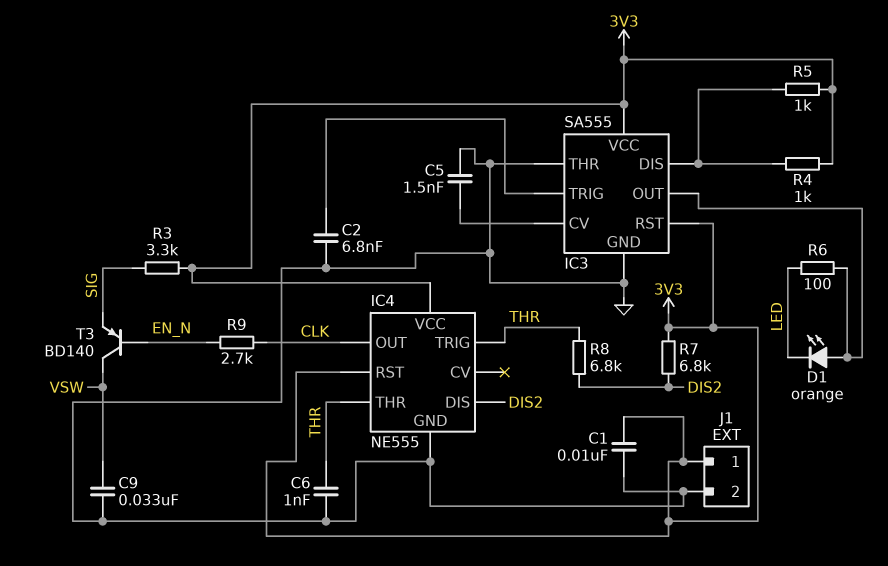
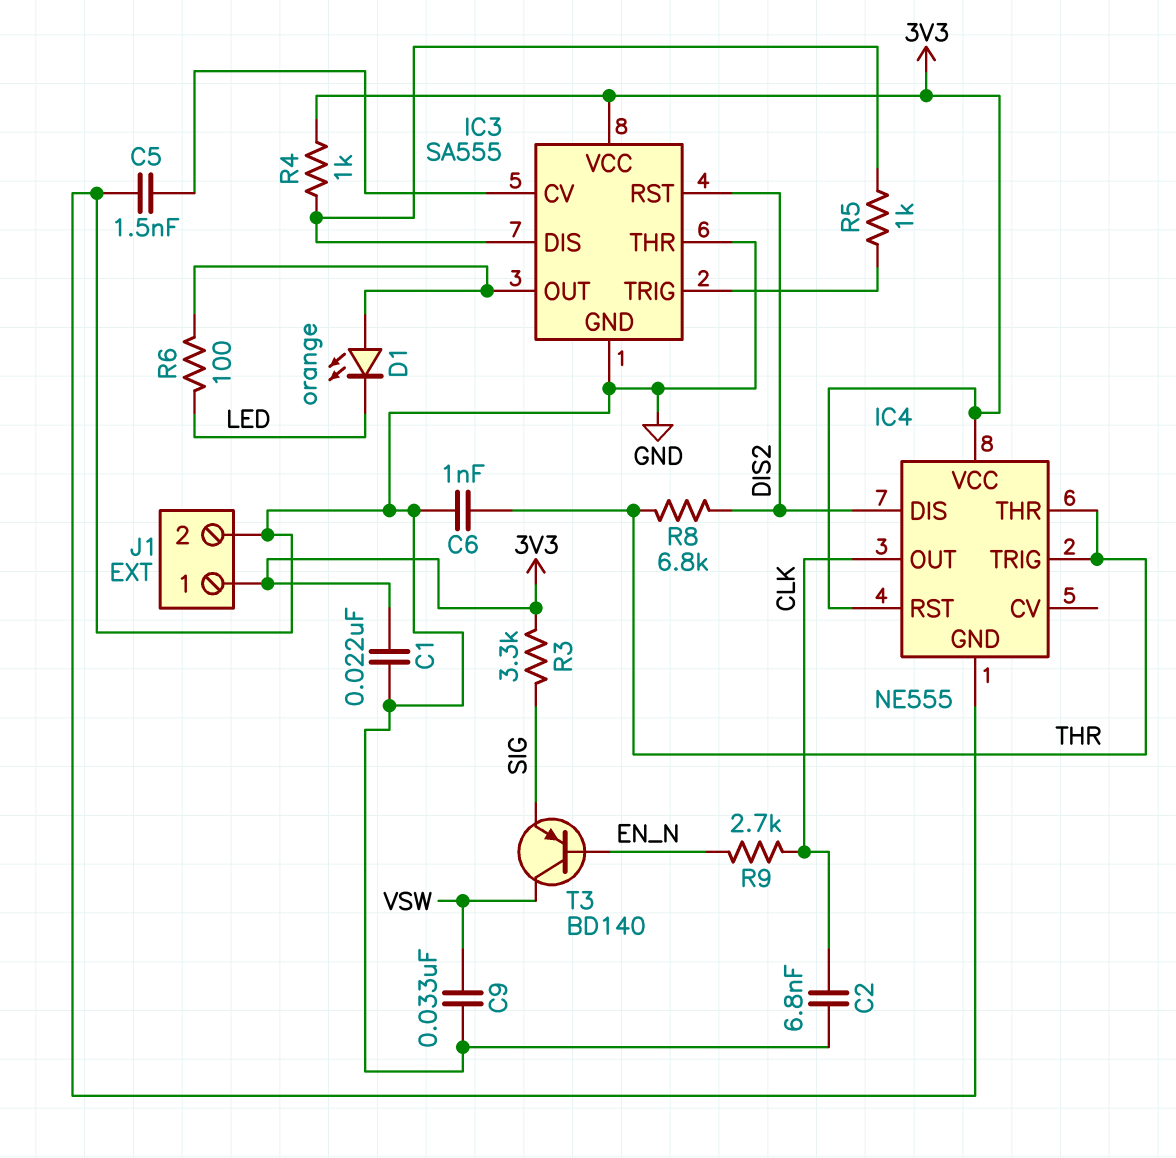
C1: 10nF (3V3, GND) -> 22nF (3V3, GND)
C2: 6.8nF (GND, IC3/TRIG) -> 6.8nF (CLK, GND)
IC3 pin RST: 3V3 -> DIS2
R5: 1k (3V3, IC3/DIS) -> 1k (IC3/DIS, IC3/TRIG)
R7: 6.8k (3V3, DIS2) -> none

